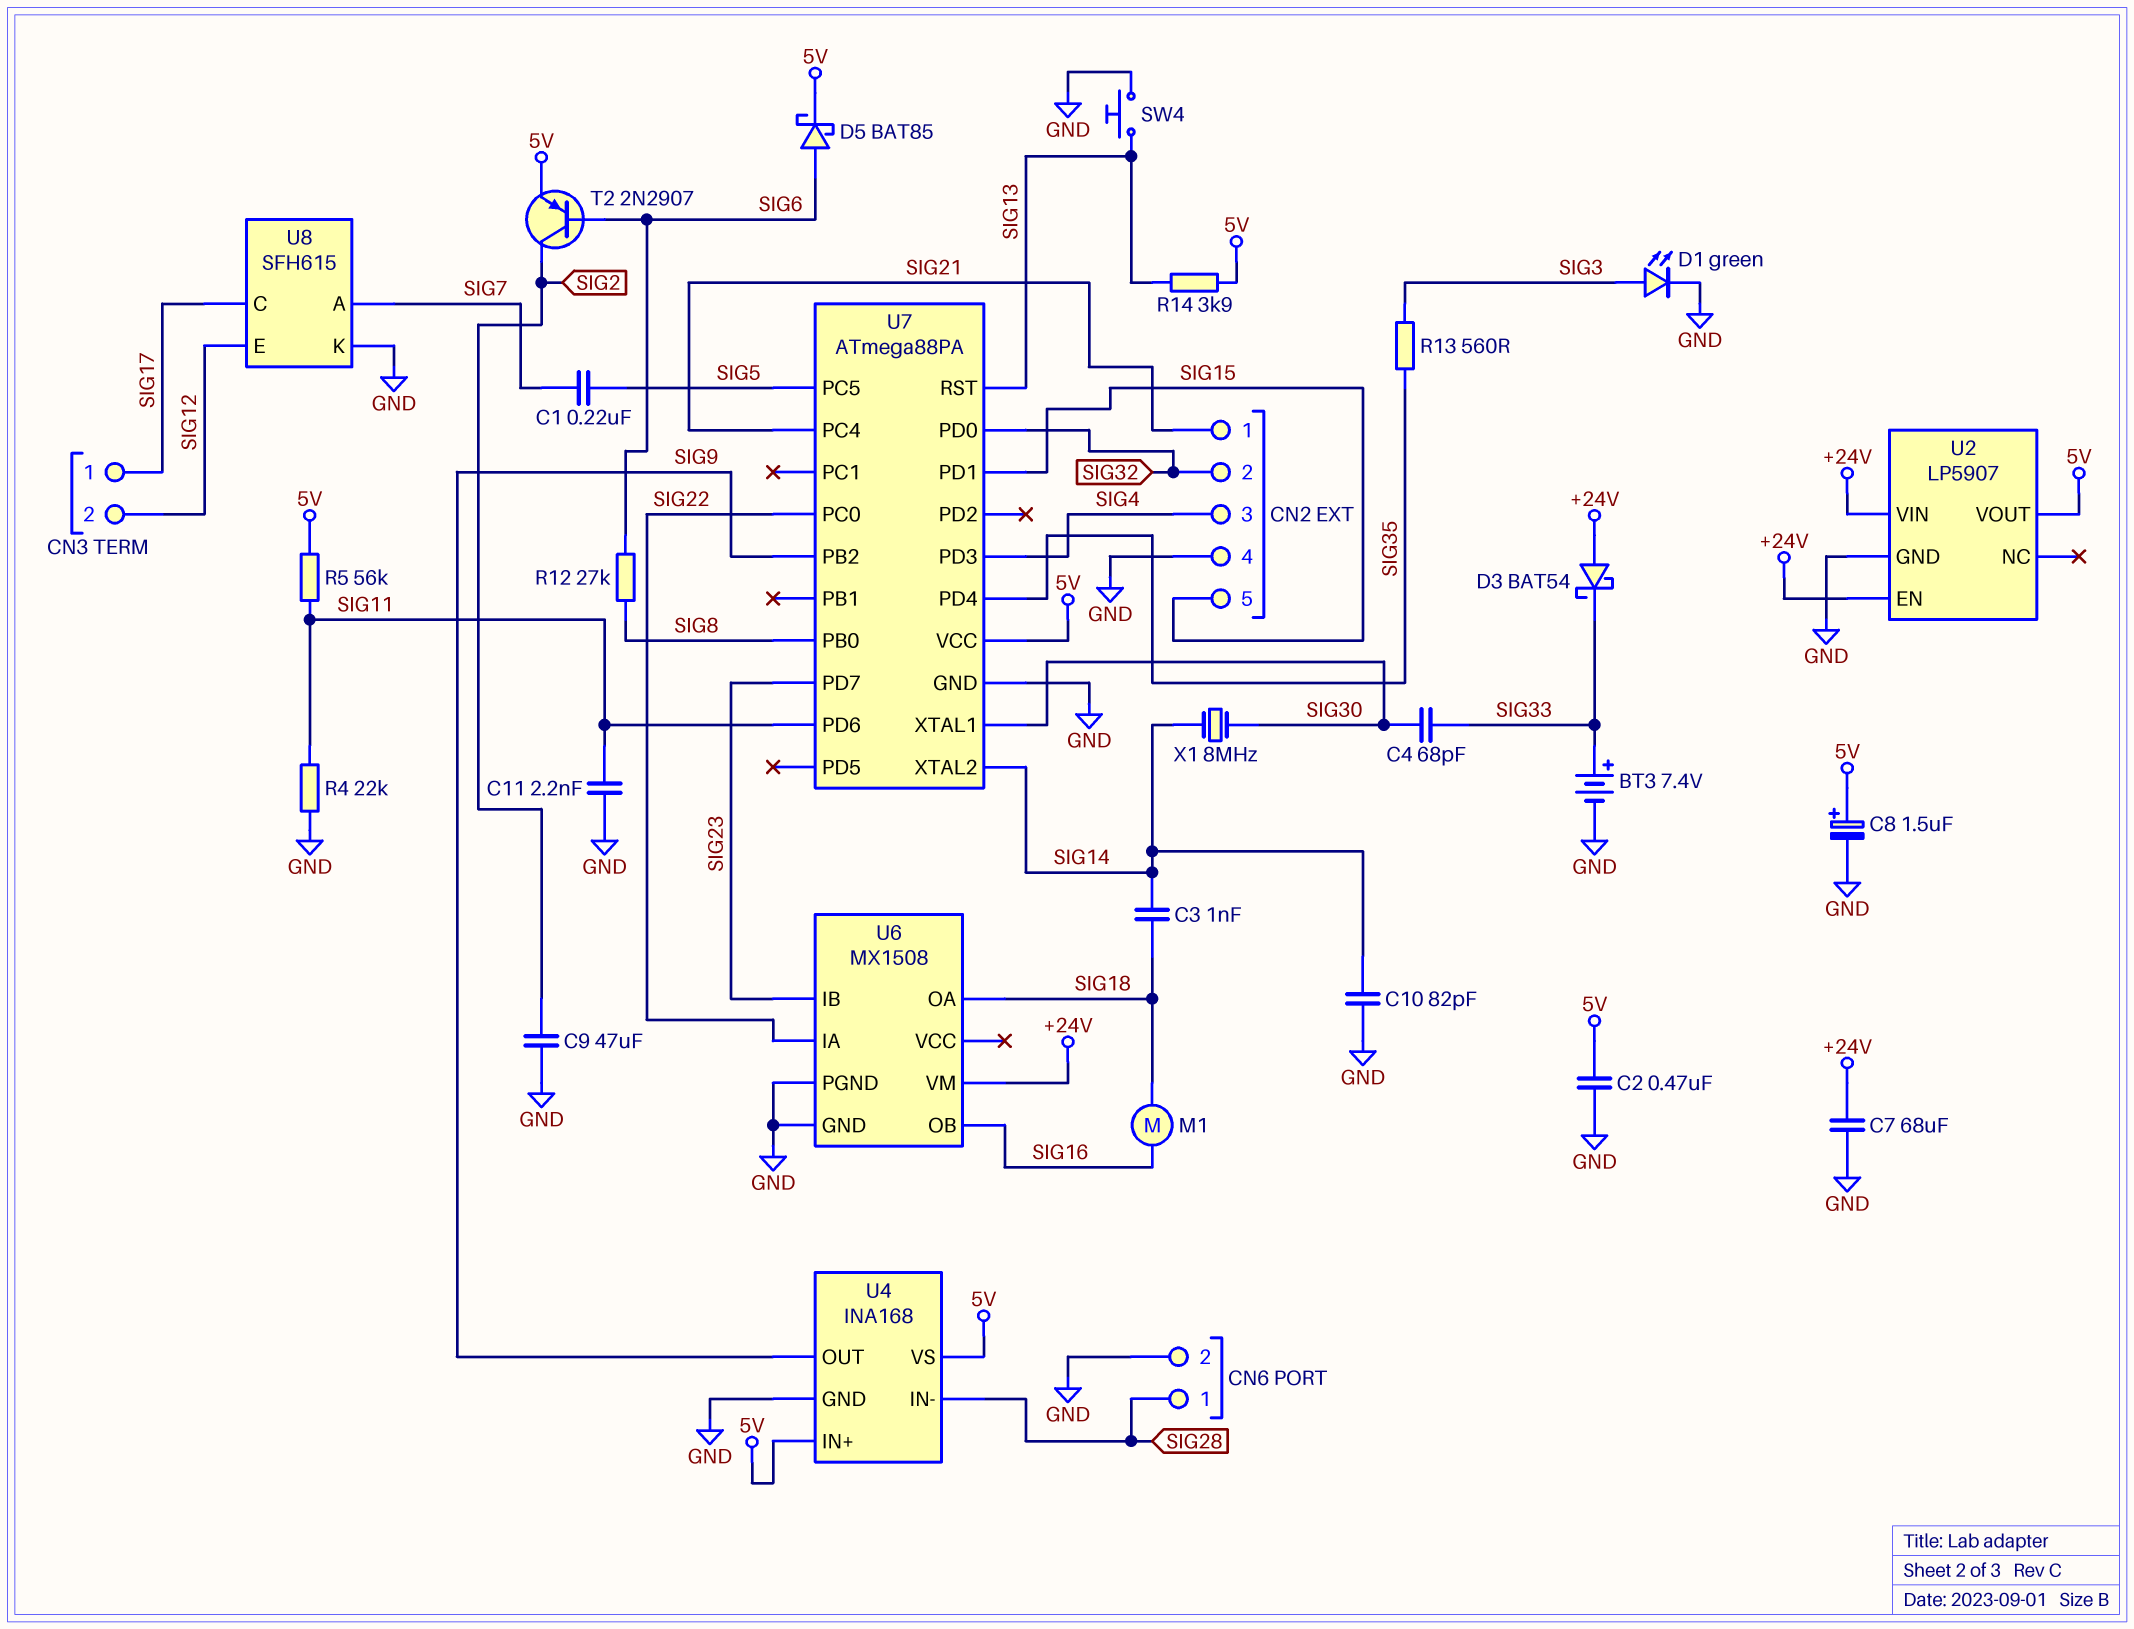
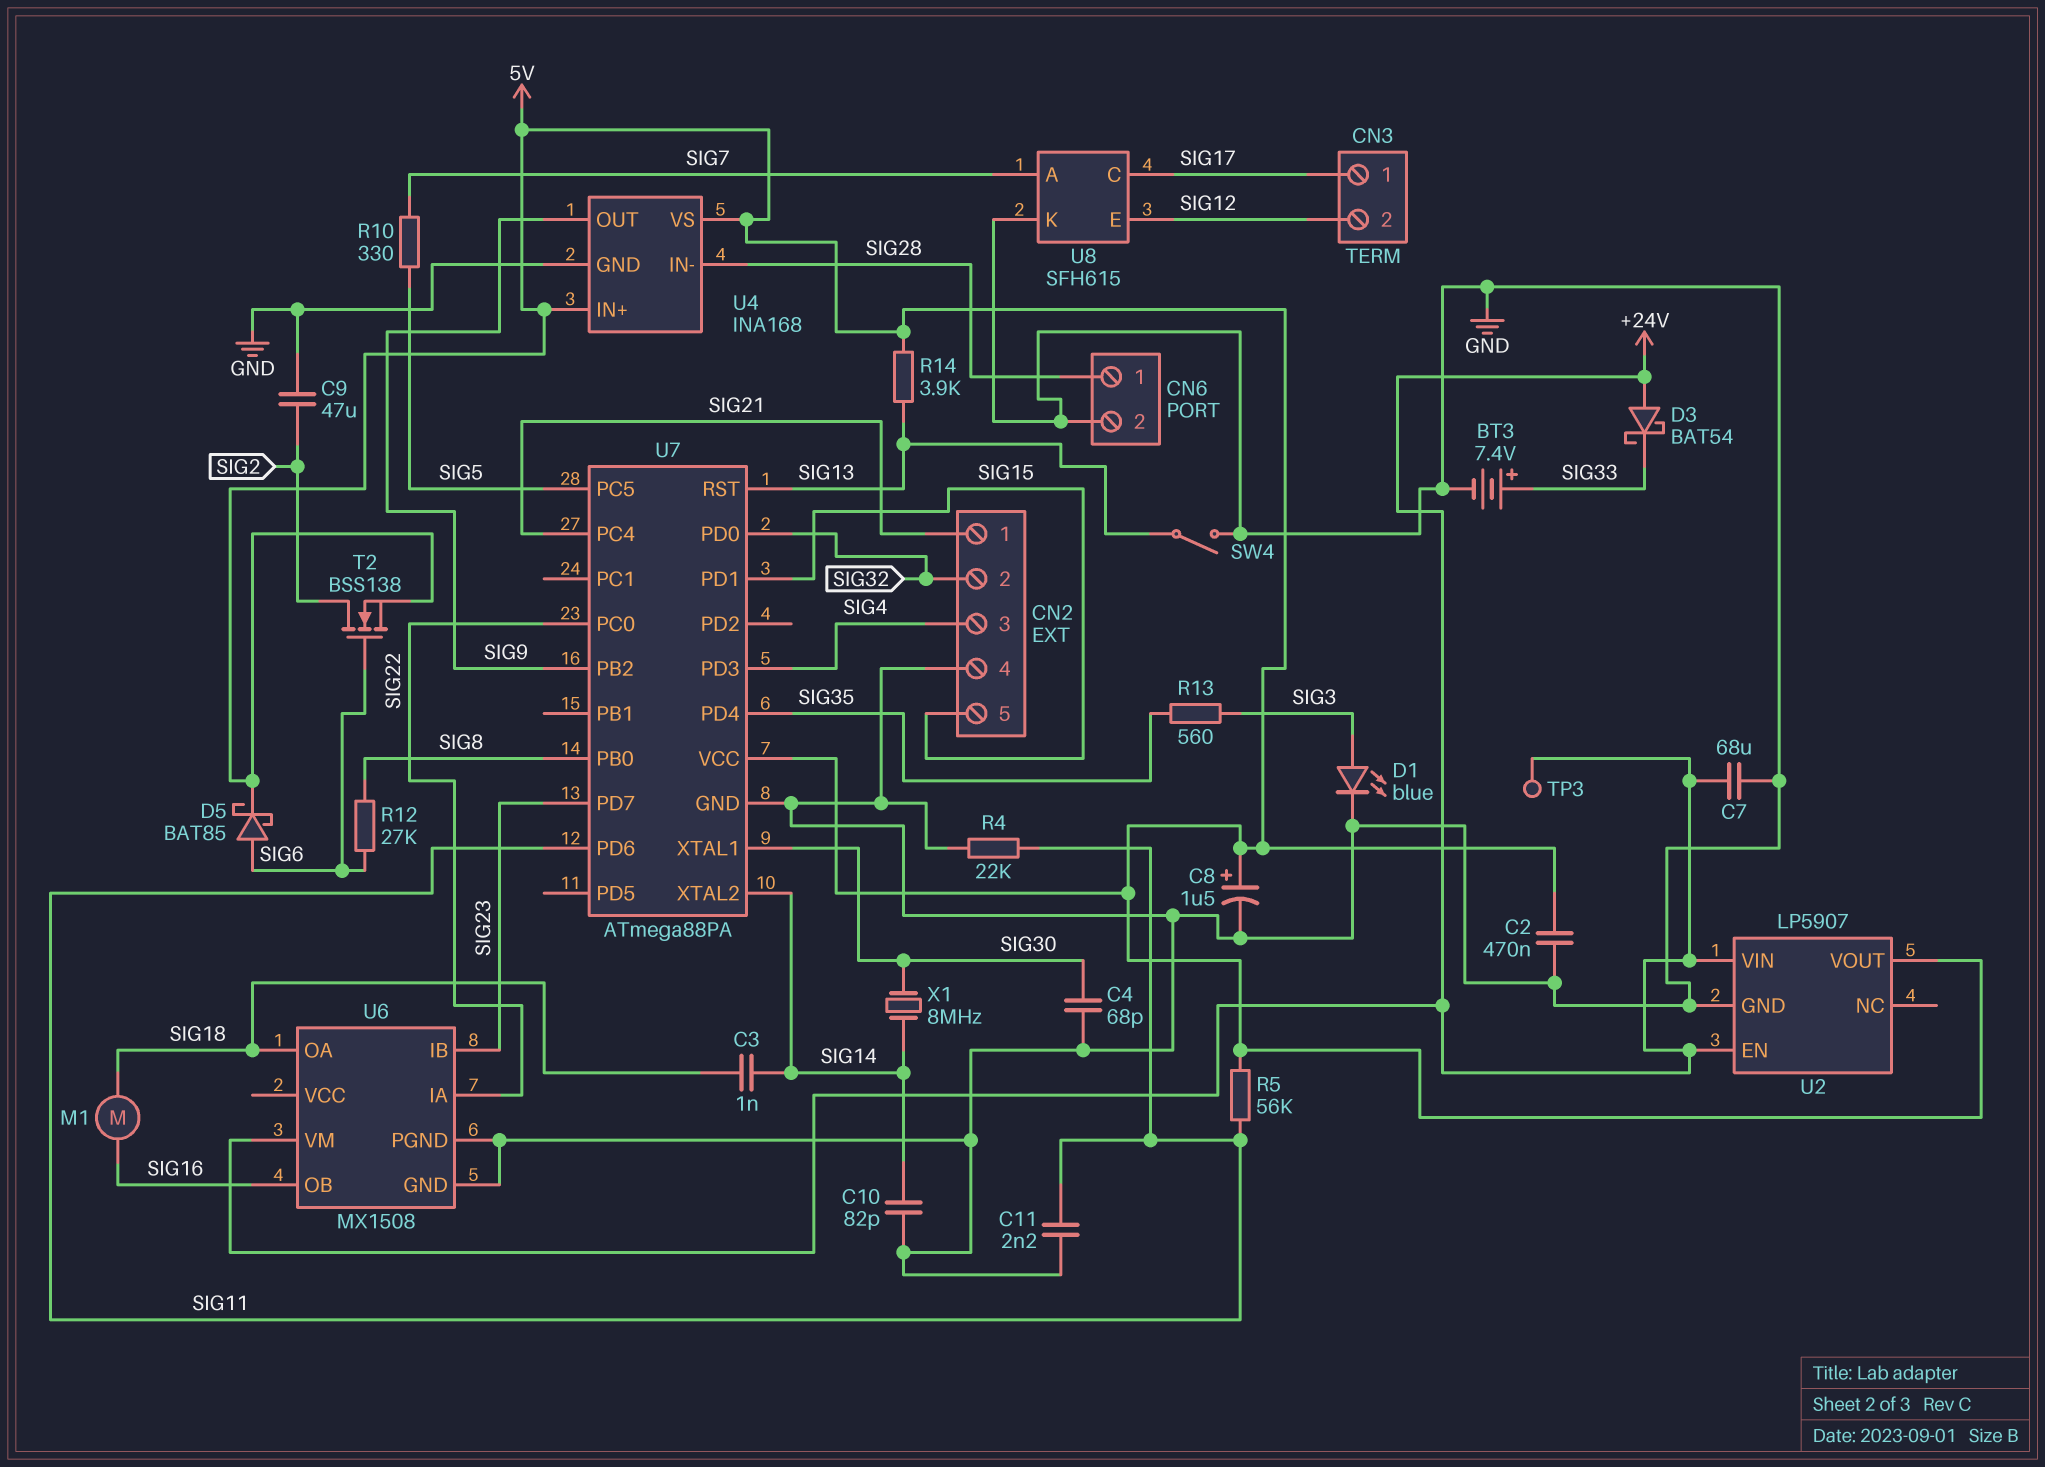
C1: 220nF (SIG5, SIG7) -> none
C4: 68pF (SIG30, SIG33) -> 68pF (GND, SIG30)
D1: LED green (A SIG3, K GND) -> LED blue (A SIG3, K GND)
R10: none -> 330 (SIG5, SIG7)
SW4: button (GND, SIG13) -> switch (GND, SIG13)
T2: PNP 2N2907 (B SIG6, C SIG2, E 5V) -> NMOS BSS138 (G SIG6, D SIG2, S 5V)
TP3: none -> test point (+24V)

